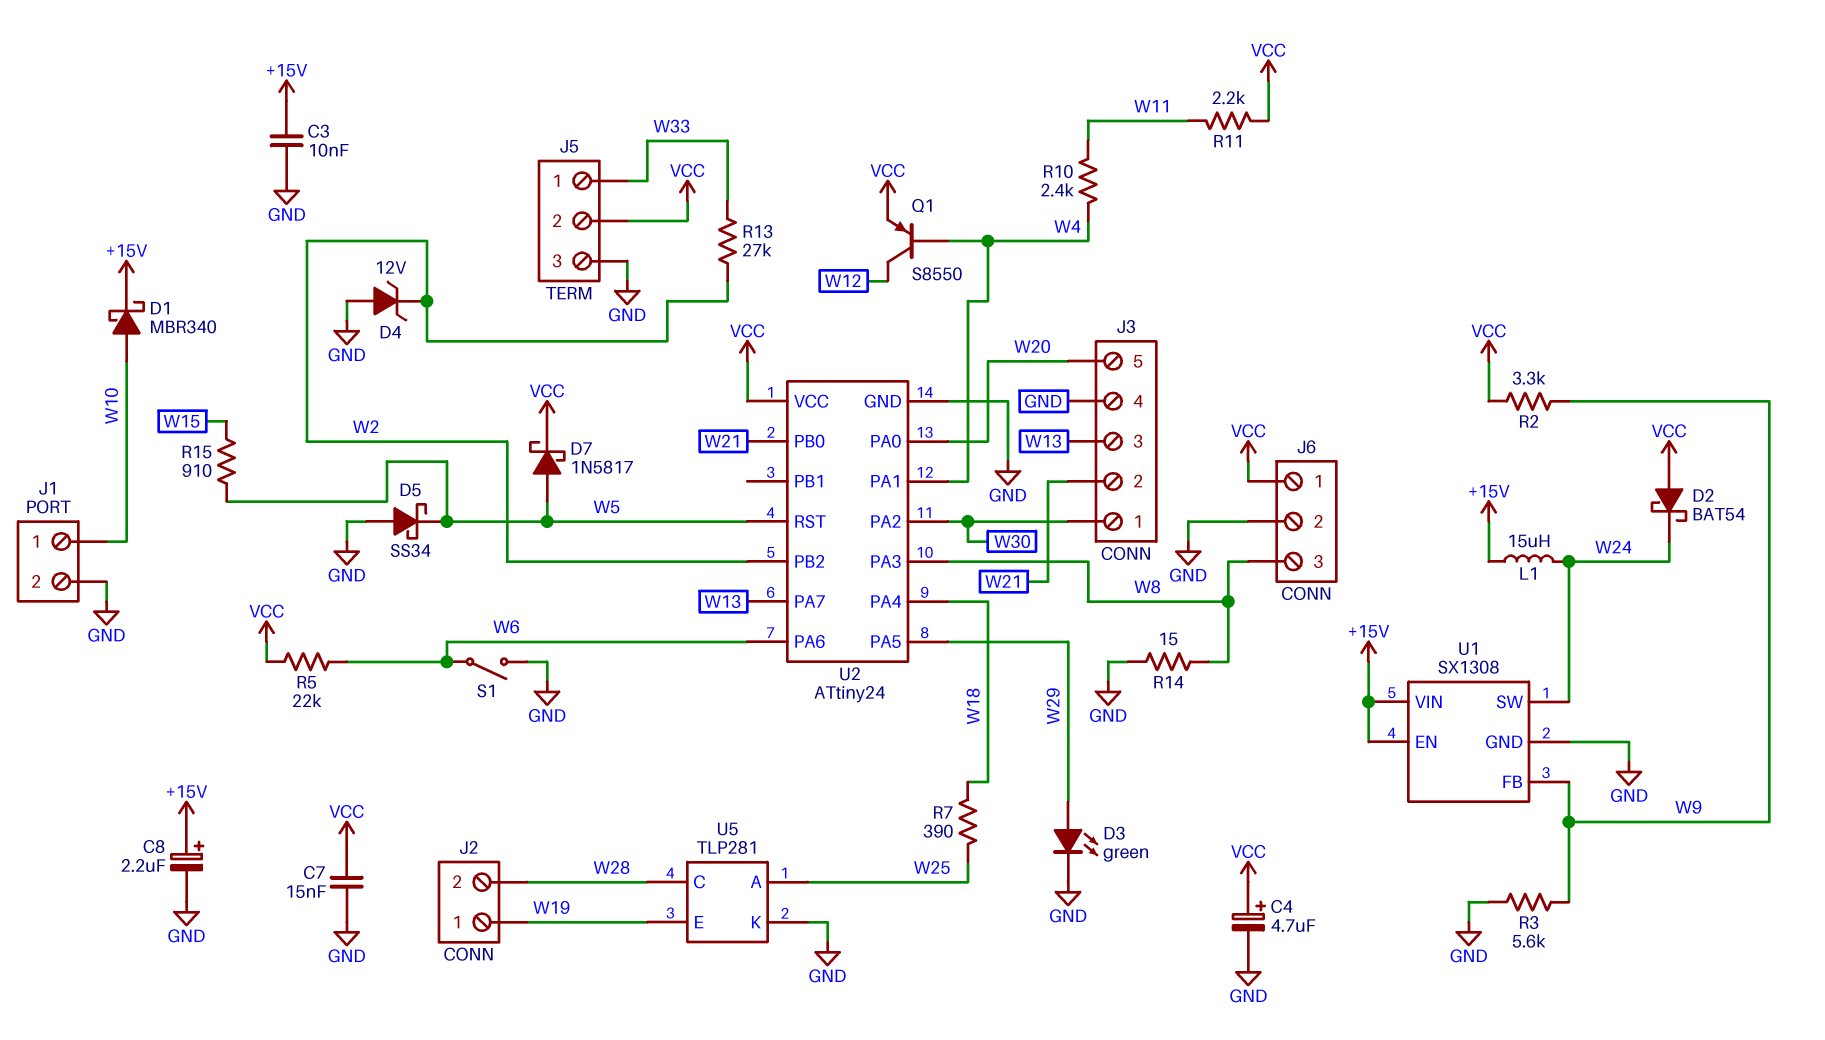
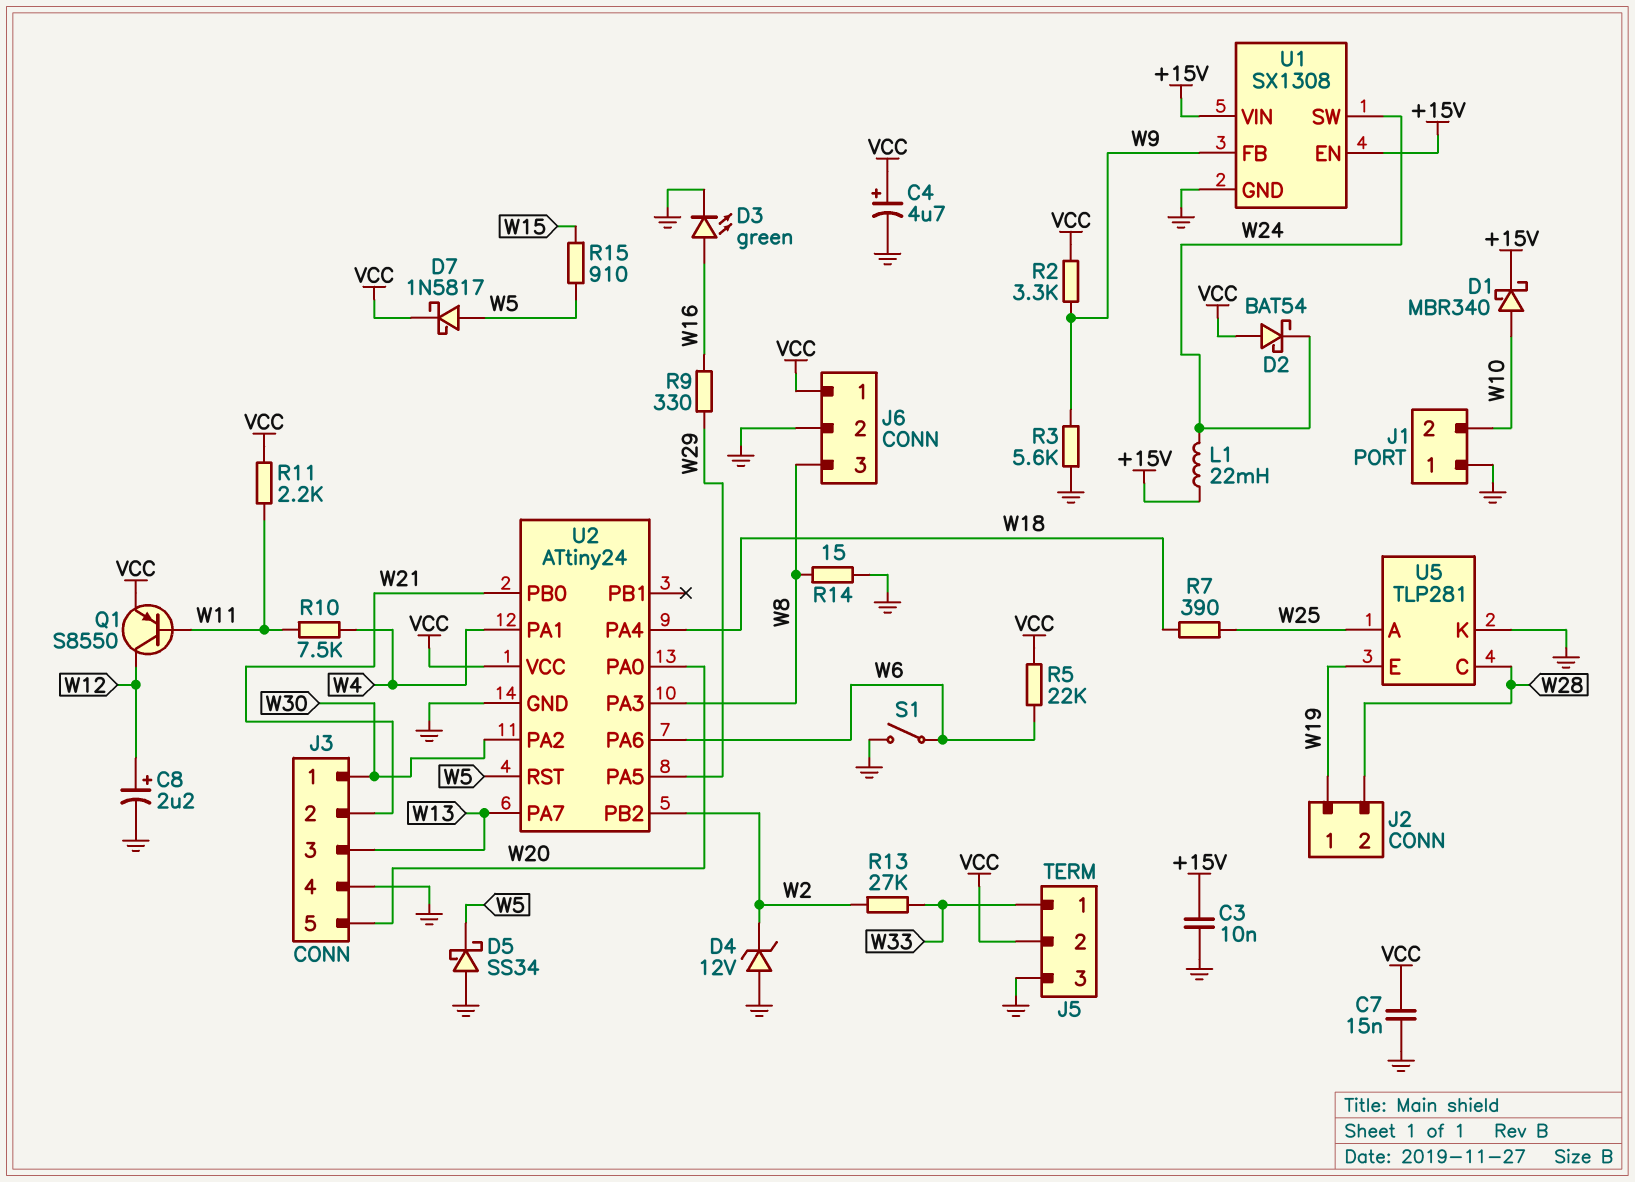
C8: 2.2uF (plus +15V, minus GND) -> 2.2uF (plus W12, minus GND)
D3: LED green (A W29, K GND) -> LED green (A W16, K GND)
J1 pin 1: W10 -> GND
J1 pin 2: GND -> W10
L1: 15uH (+15V, W24) -> 22mH (+15V, W24)
Q1: PNP S8550 (B W4, C W12, E VCC) -> PNP S8550 (B W11, C W12, E VCC)
R9: none -> 330 (W16, W29)
R10: 2.4k (W4, W11) -> 7.5k (W4, W11)

